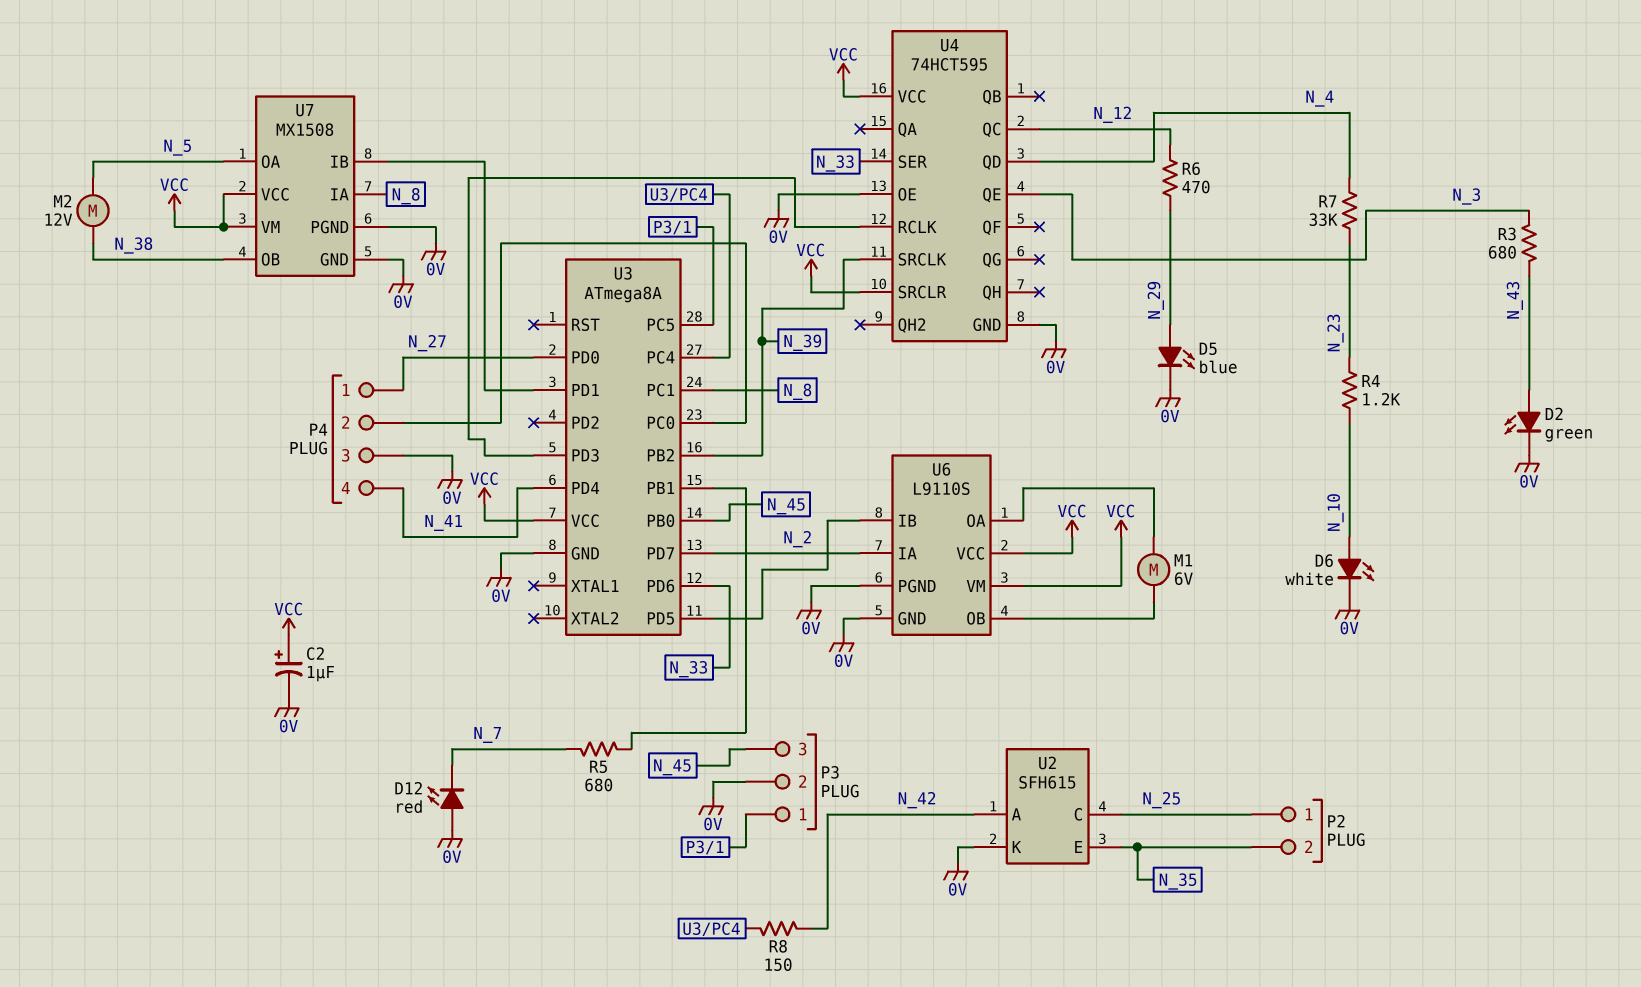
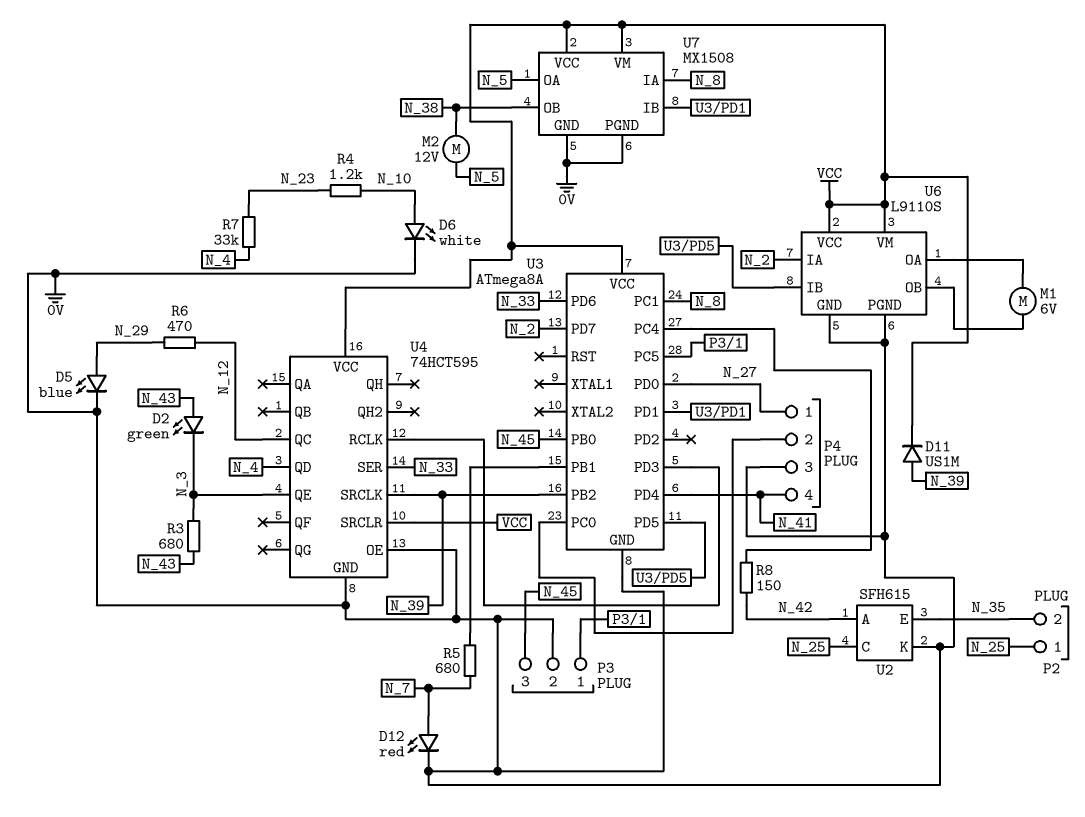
C2: 1uF (plus VCC, minus 0V) -> none
D2: LED green (A N_43, K 0V) -> LED green (A N_43, K N_3)
D11: none -> diode US1M (A N_39, K VCC)
D12: LED red (A 0V, K N_7) -> LED red (A N_7, K 0V)

